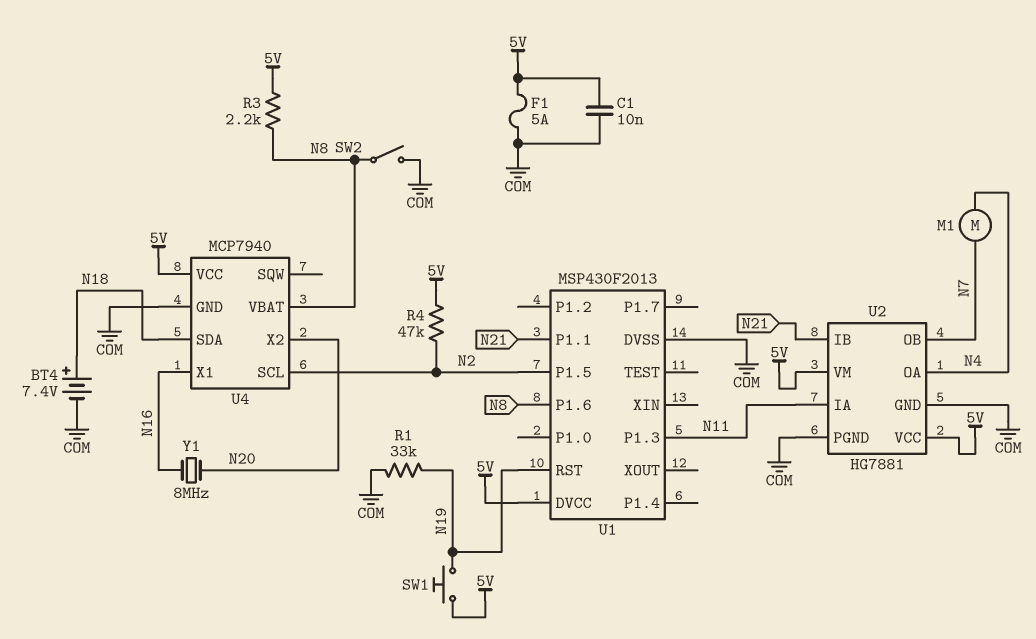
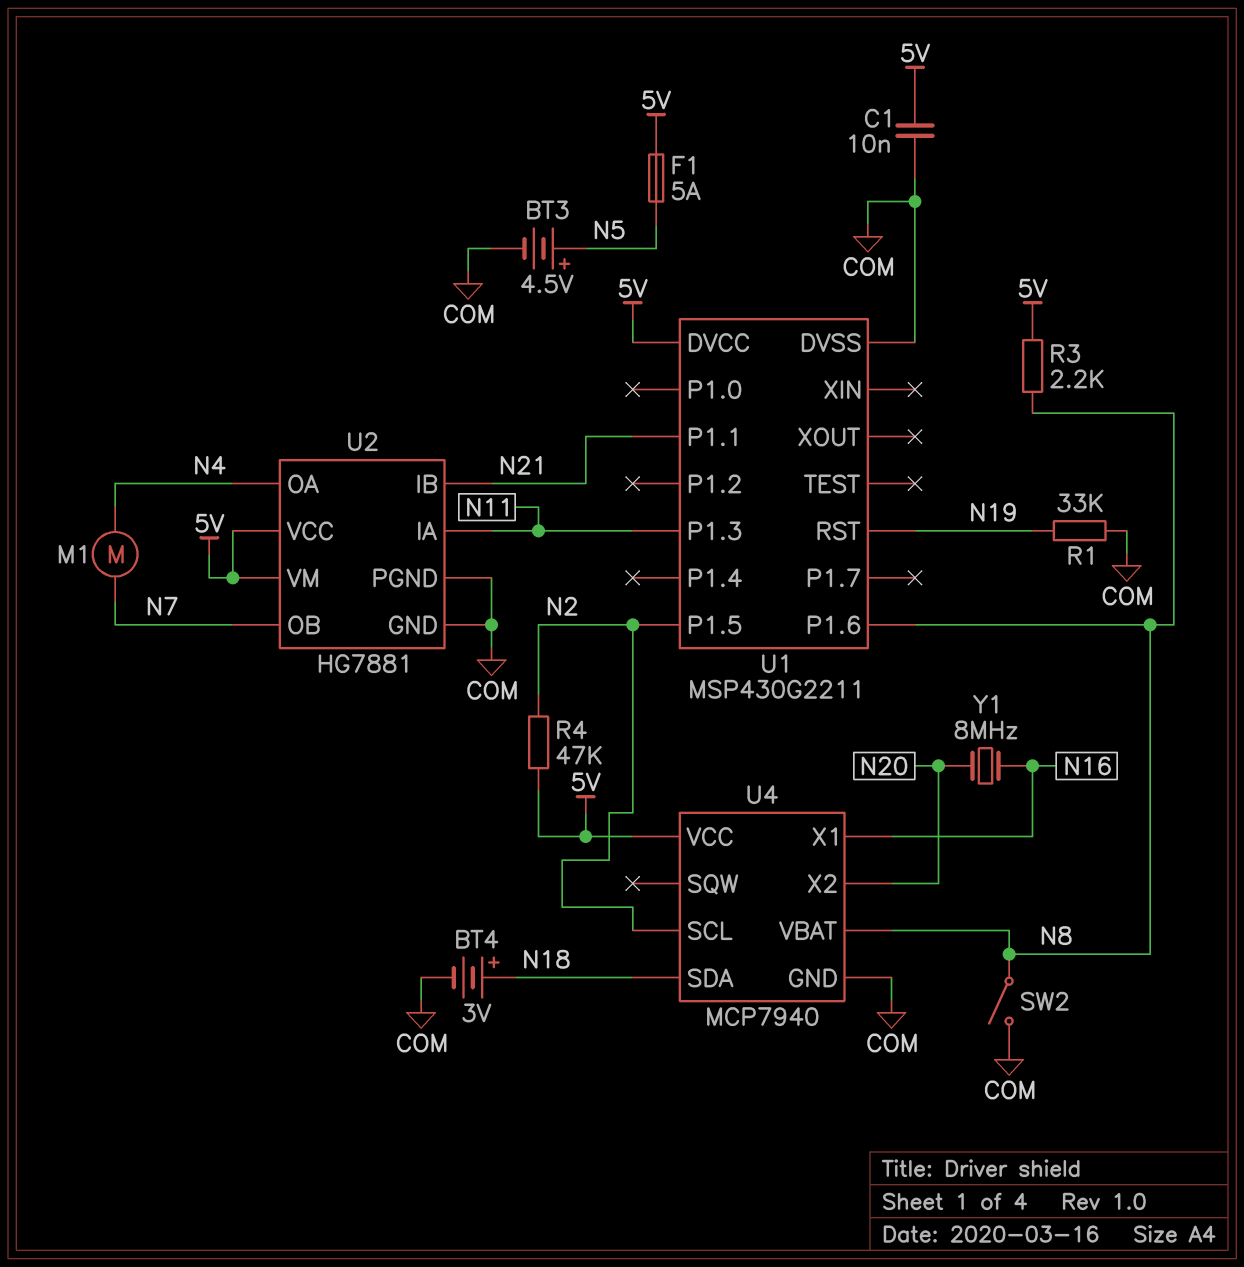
BT3: none -> 4.5V (plus N5, minus COM)
BT4: 7.4V (plus N18, minus COM) -> 3V (plus N18, minus COM)
F1: 5A (5V, COM) -> 5A (5V, N5)
SW1: button (5V, N19) -> none
U1: MSP430F2013 -> MSP430G2211

